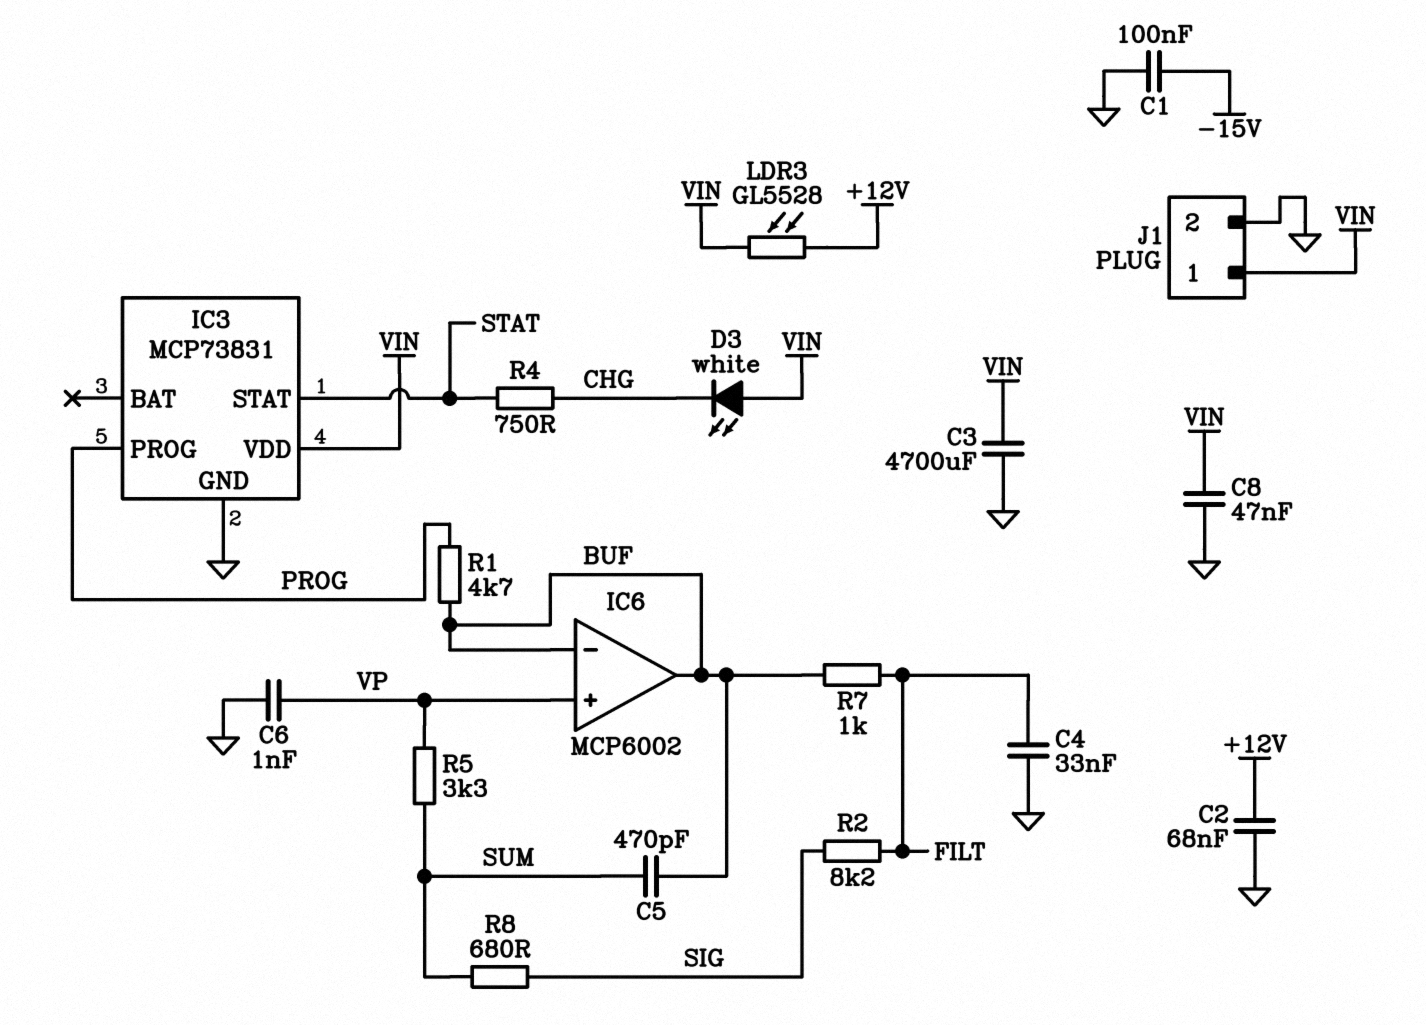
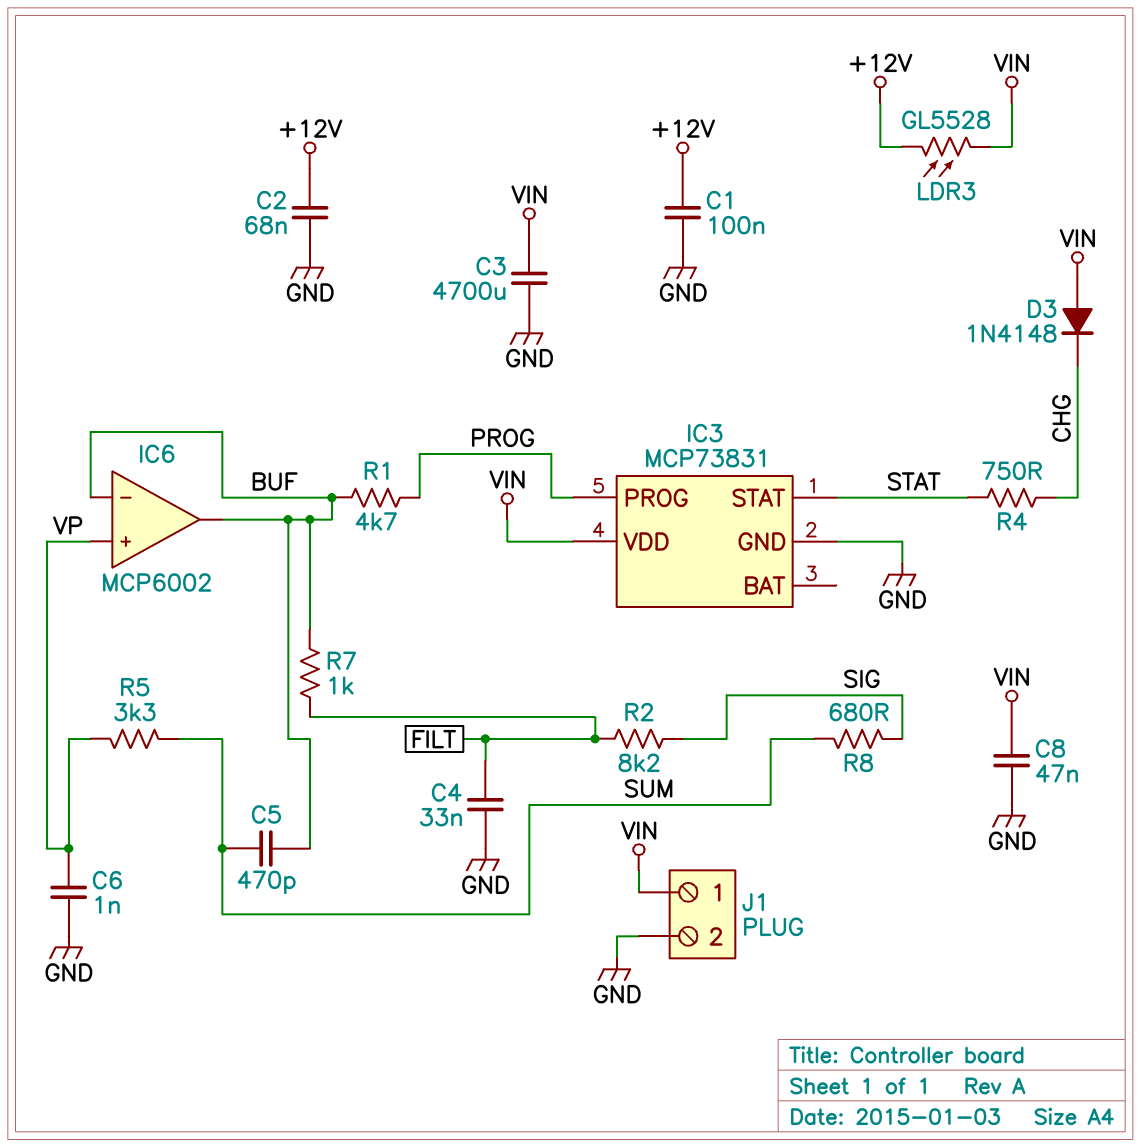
C1: 100nF (-15V, GND) -> 100nF (+12V, GND)
D3: LED white (A VIN, K CHG) -> diode 1N4148 (A VIN, K CHG)

